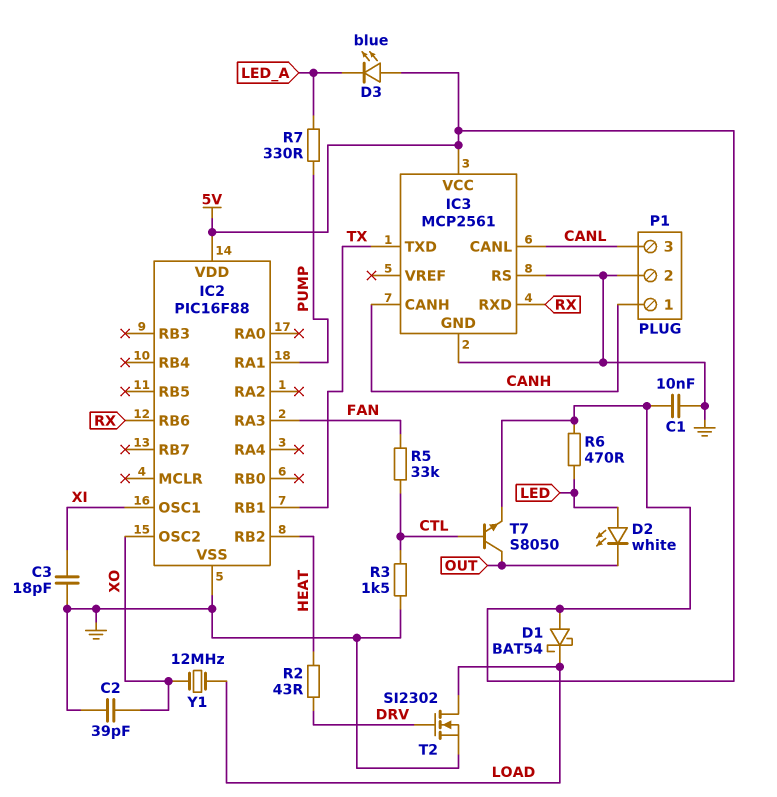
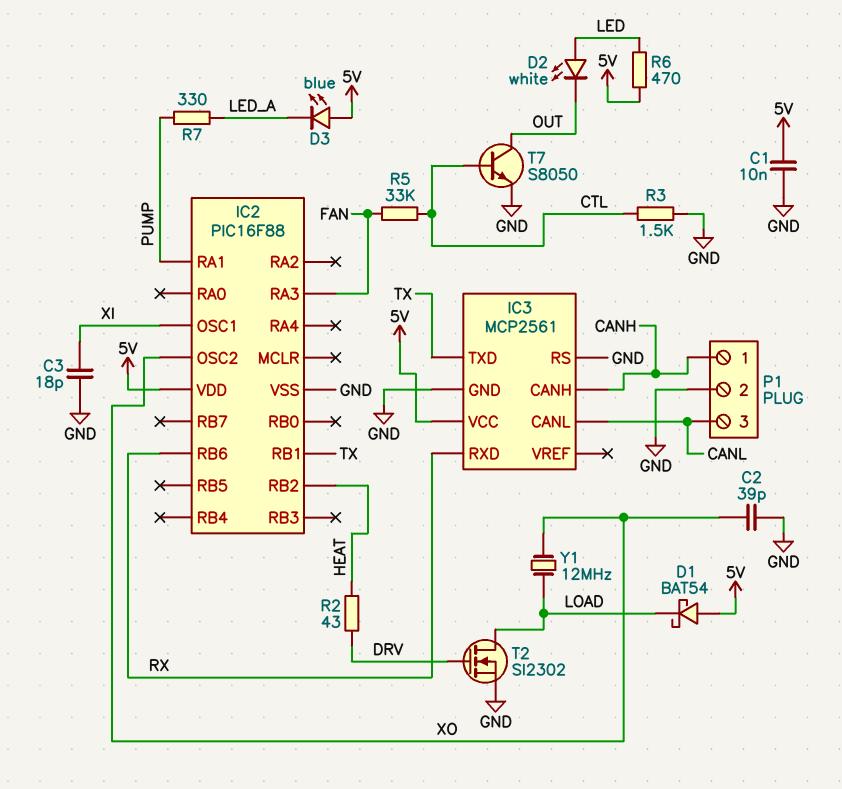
T7: NPN S8050 (B CTL, C OUT, E 5V) -> NPN S8050 (B CTL, C OUT, E GND)

